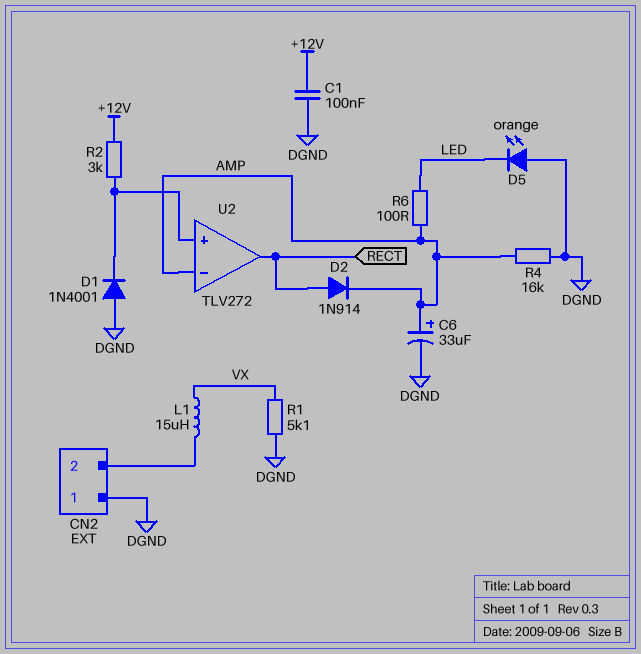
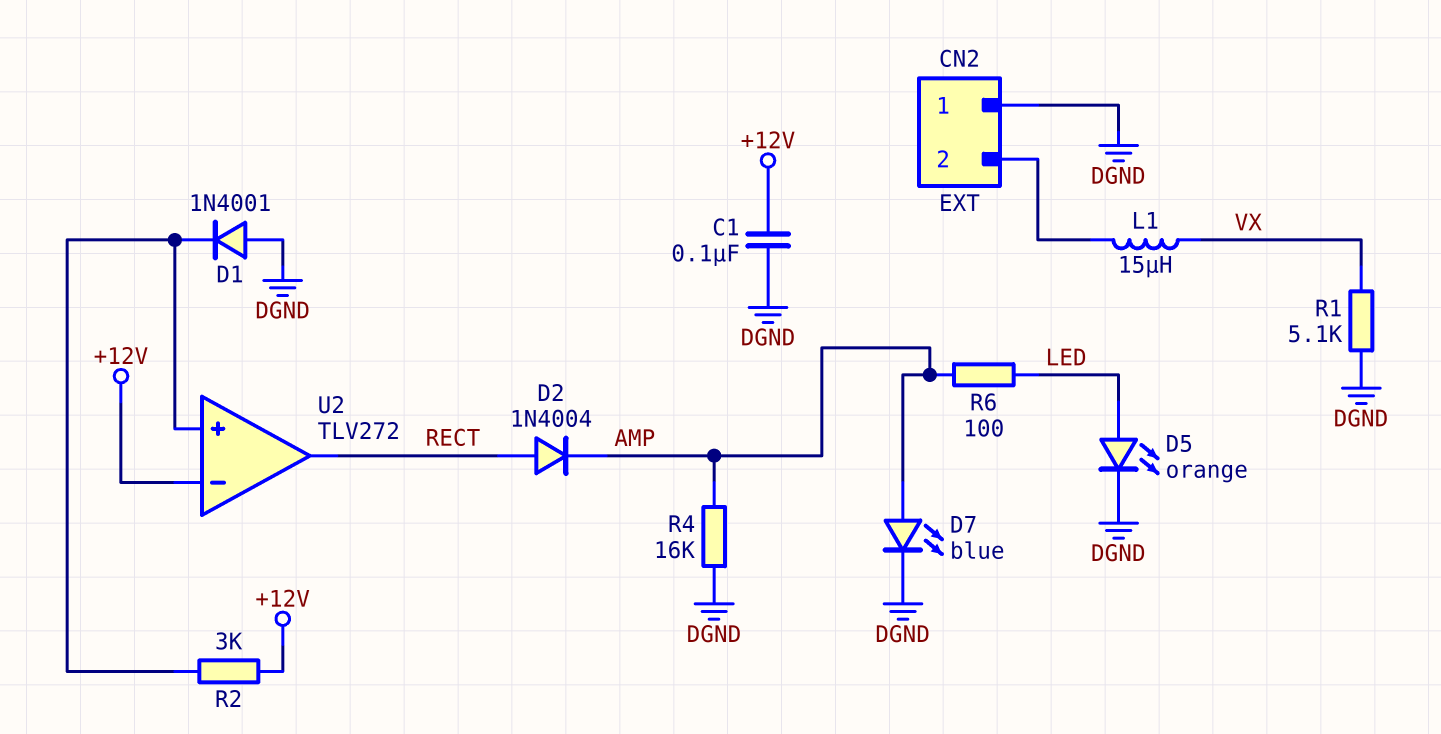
C6: 33uF (plus AMP, minus DGND) -> none
D2: diode 1N914 (A RECT, K AMP) -> diode 1N4004 (A RECT, K AMP)
D5: LED orange (A DGND, K LED) -> LED orange (A LED, K DGND)
D7: none -> LED blue (A AMP, K DGND)
U2 pin in-: AMP -> +12V

